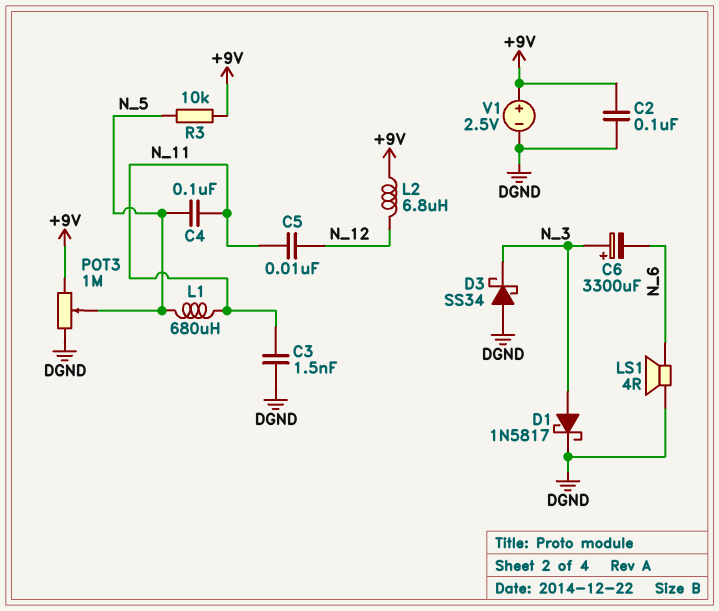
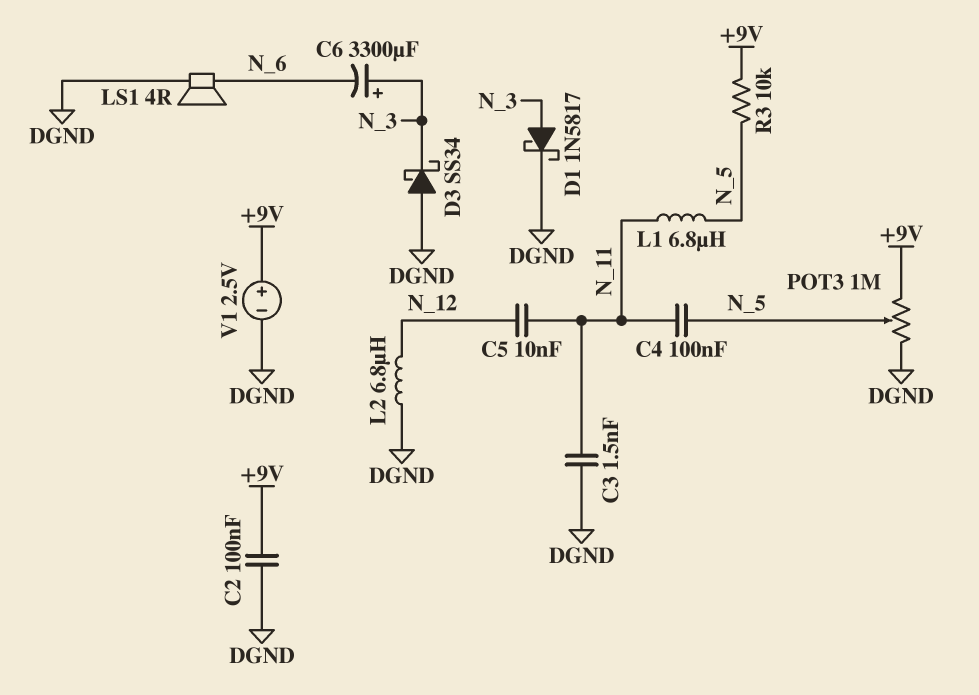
L1: 680uH (N_5, N_11) -> 6.8uH (N_5, N_11)
L2: 6.8uH (+9V, N_12) -> 6.8uH (DGND, N_12)

